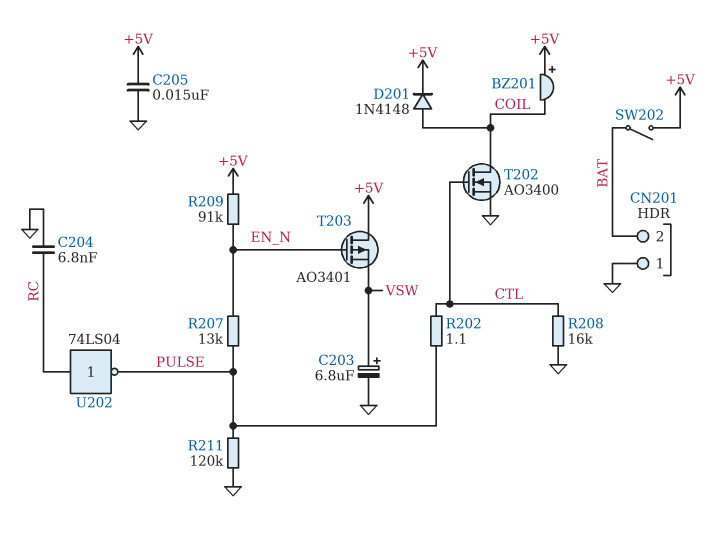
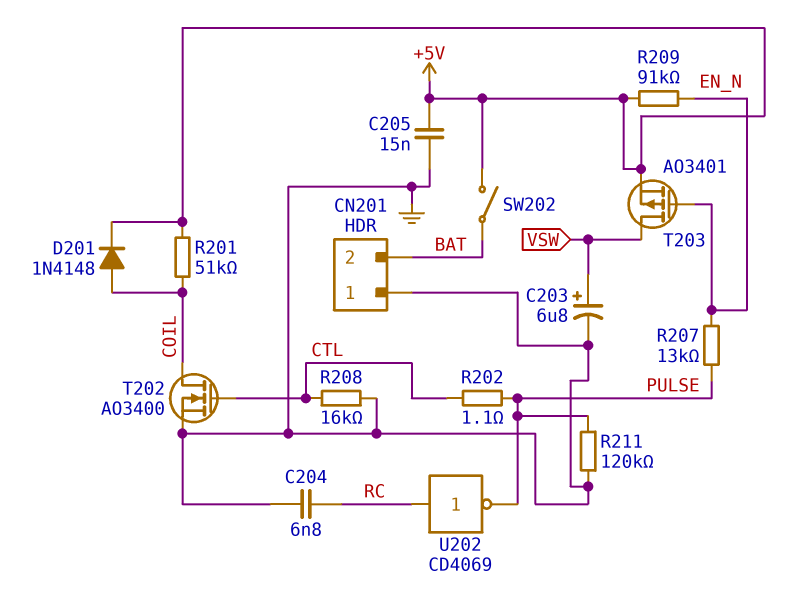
BZ201: buzzer (plus +5V, minus COIL) -> none
R201: none -> 51k (+5V, COIL)
T203: PMOS AO3401 (G EN_N, D +5V, S VSW) -> PMOS AO3401 (G EN_N, D VSW, S +5V)
U202: NOT 74LS04 (in RC, out PULSE) -> NOT CD4069 (in RC, out PULSE)

